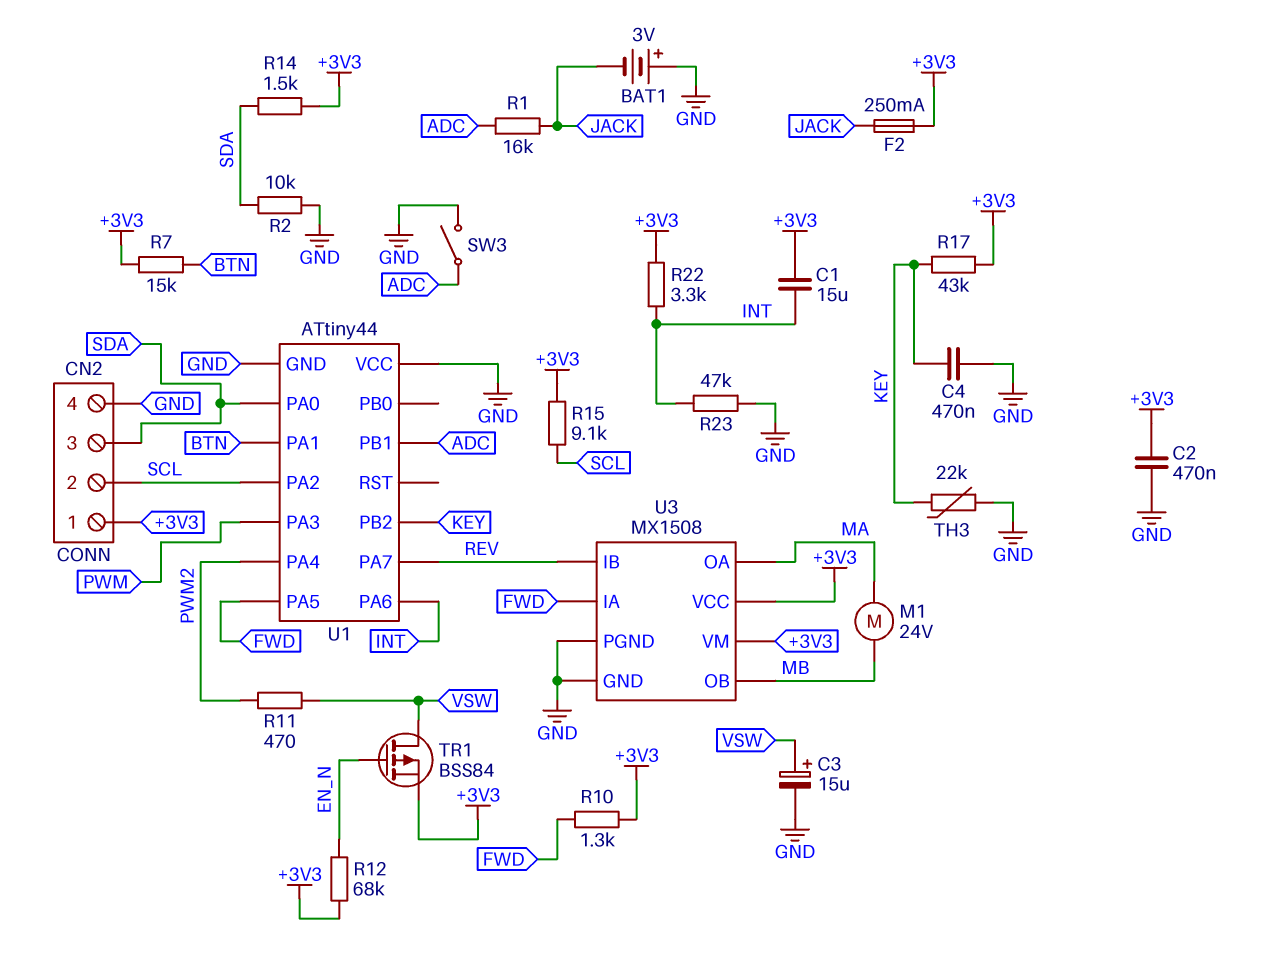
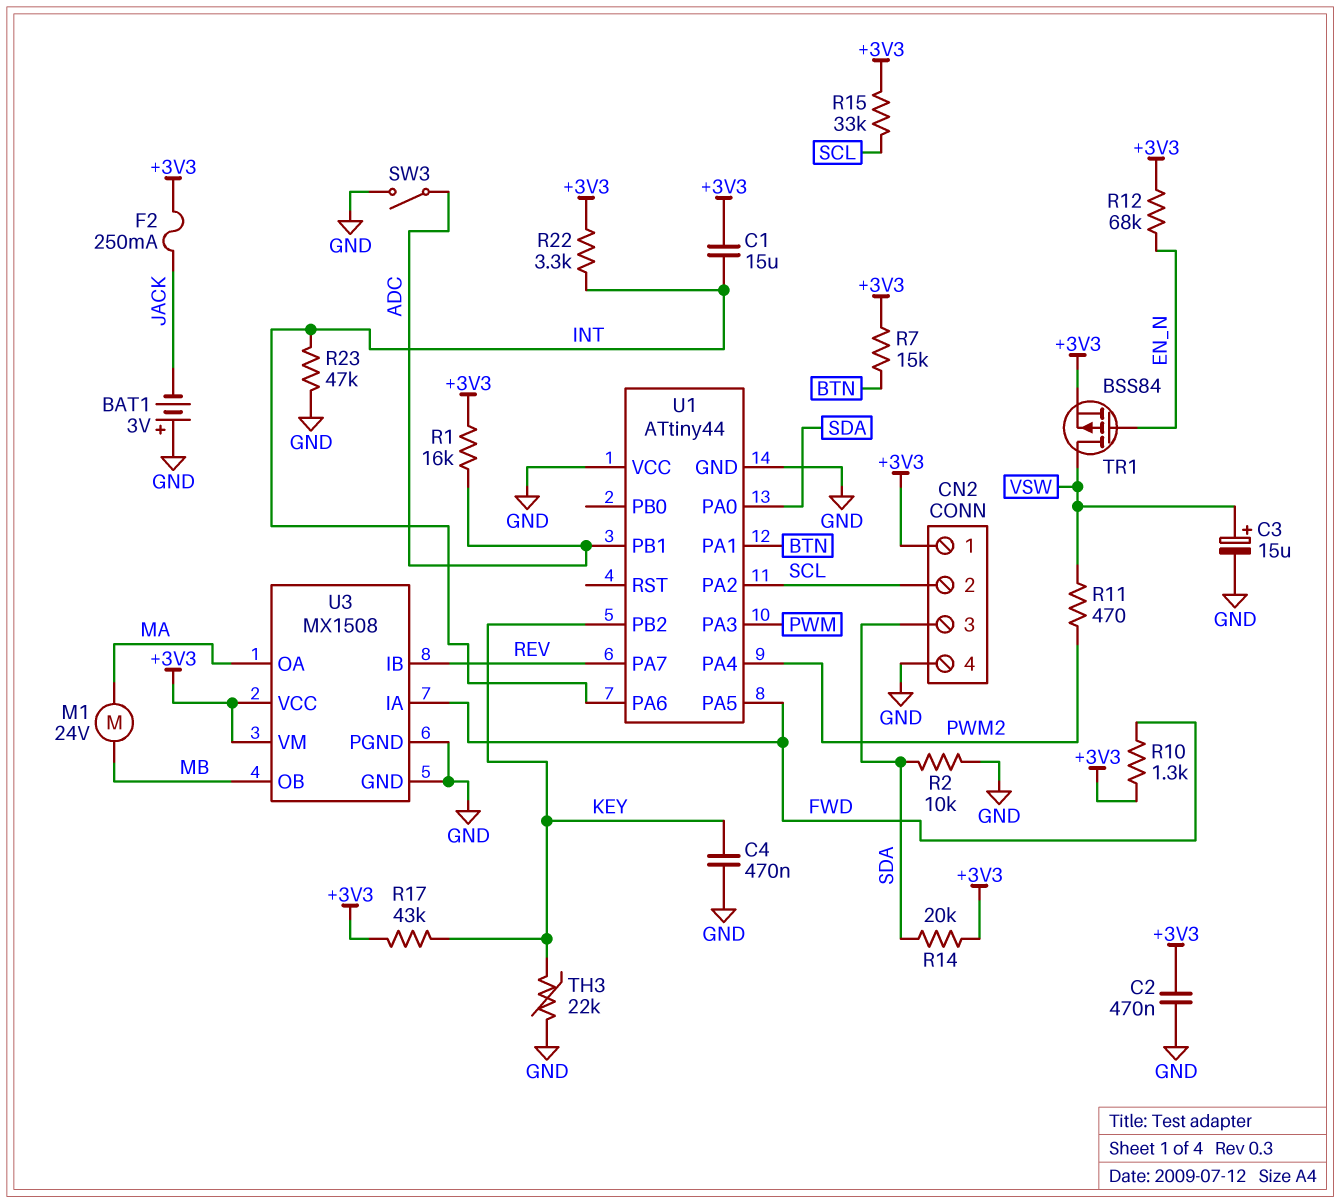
R1: 16k (ADC, JACK) -> 16k (+3V3, ADC)
R14: 1.5k (+3V3, SDA) -> 20k (+3V3, SDA)
R15: 9.1k (+3V3, SCL) -> 33k (+3V3, SCL)

